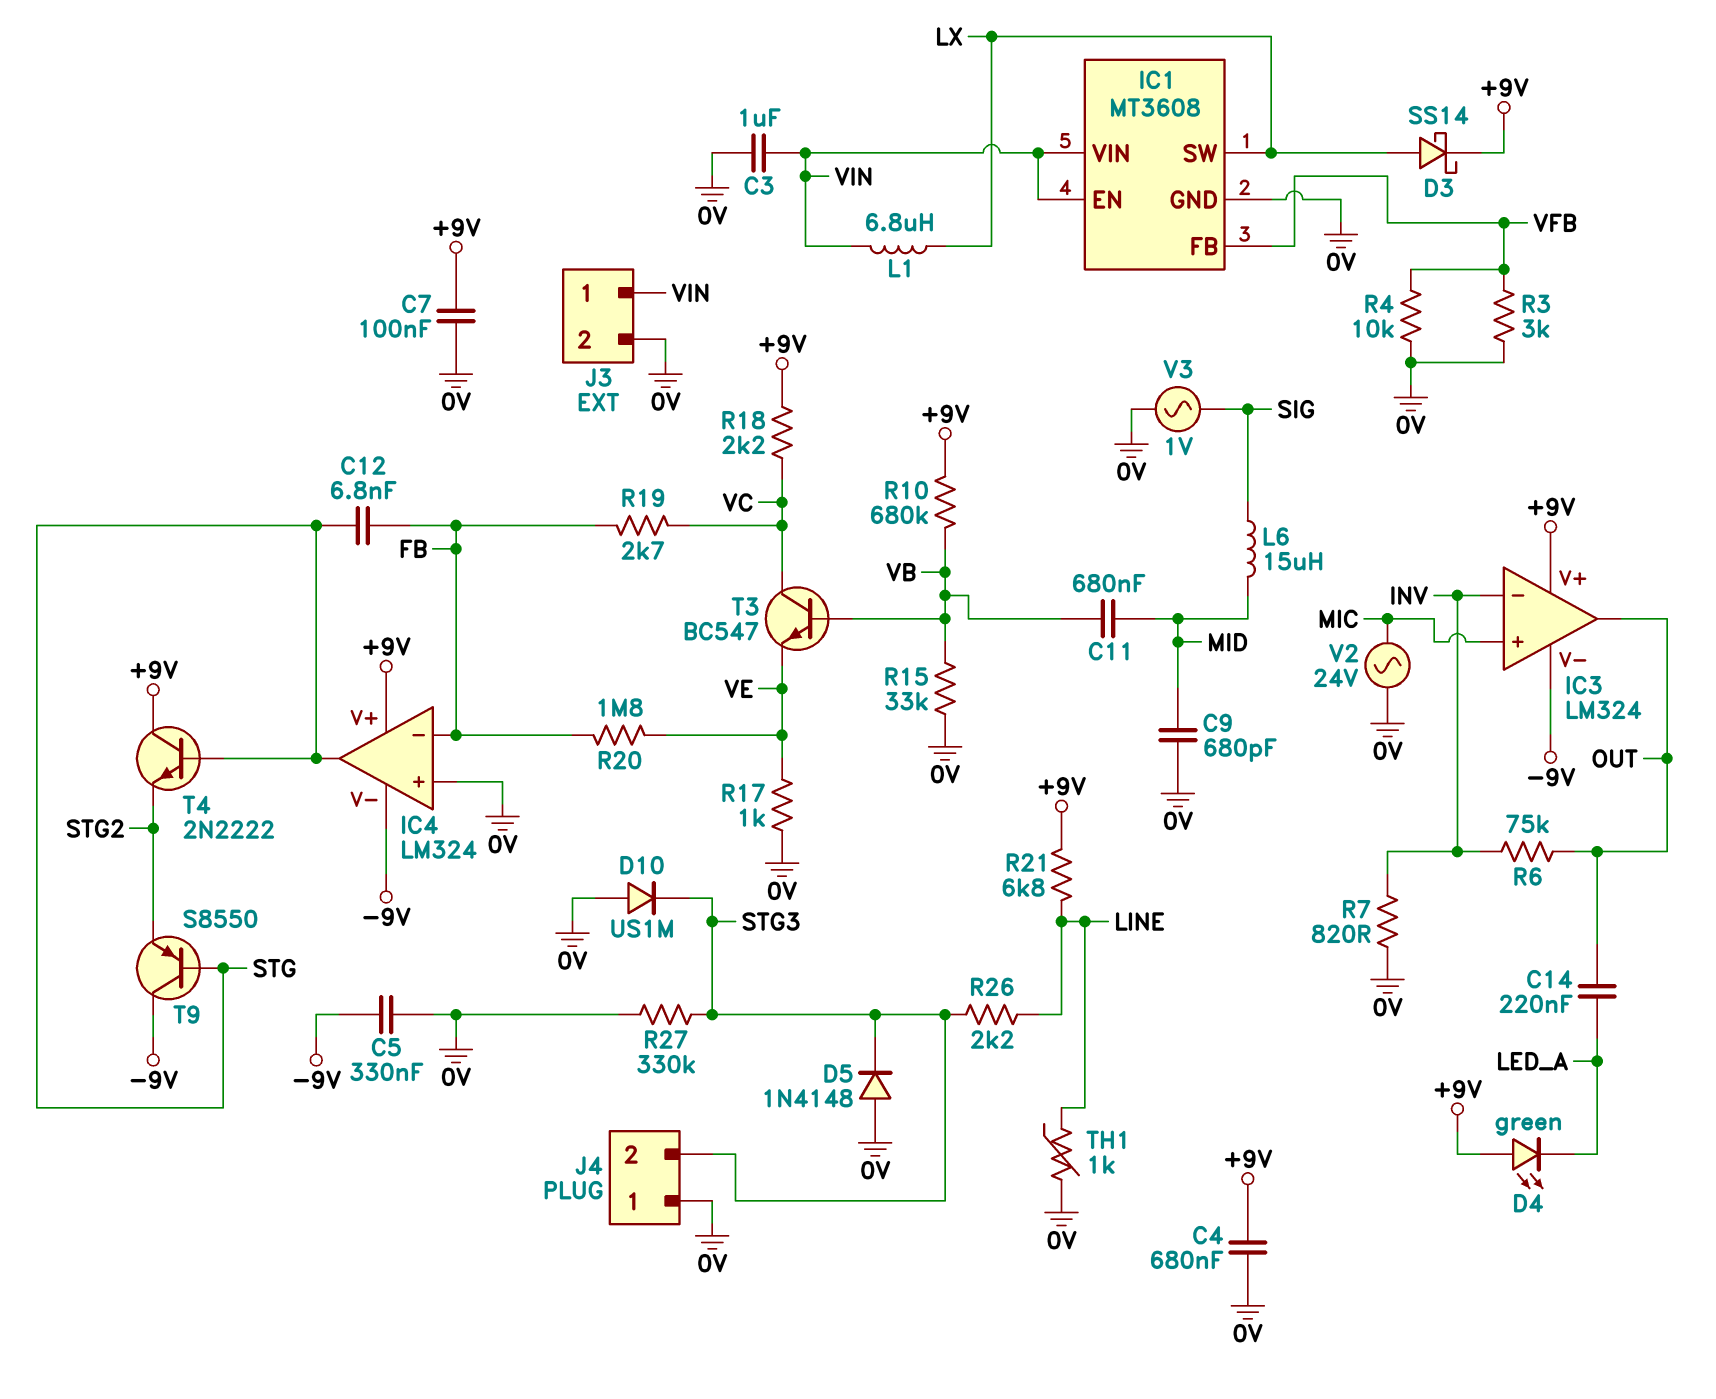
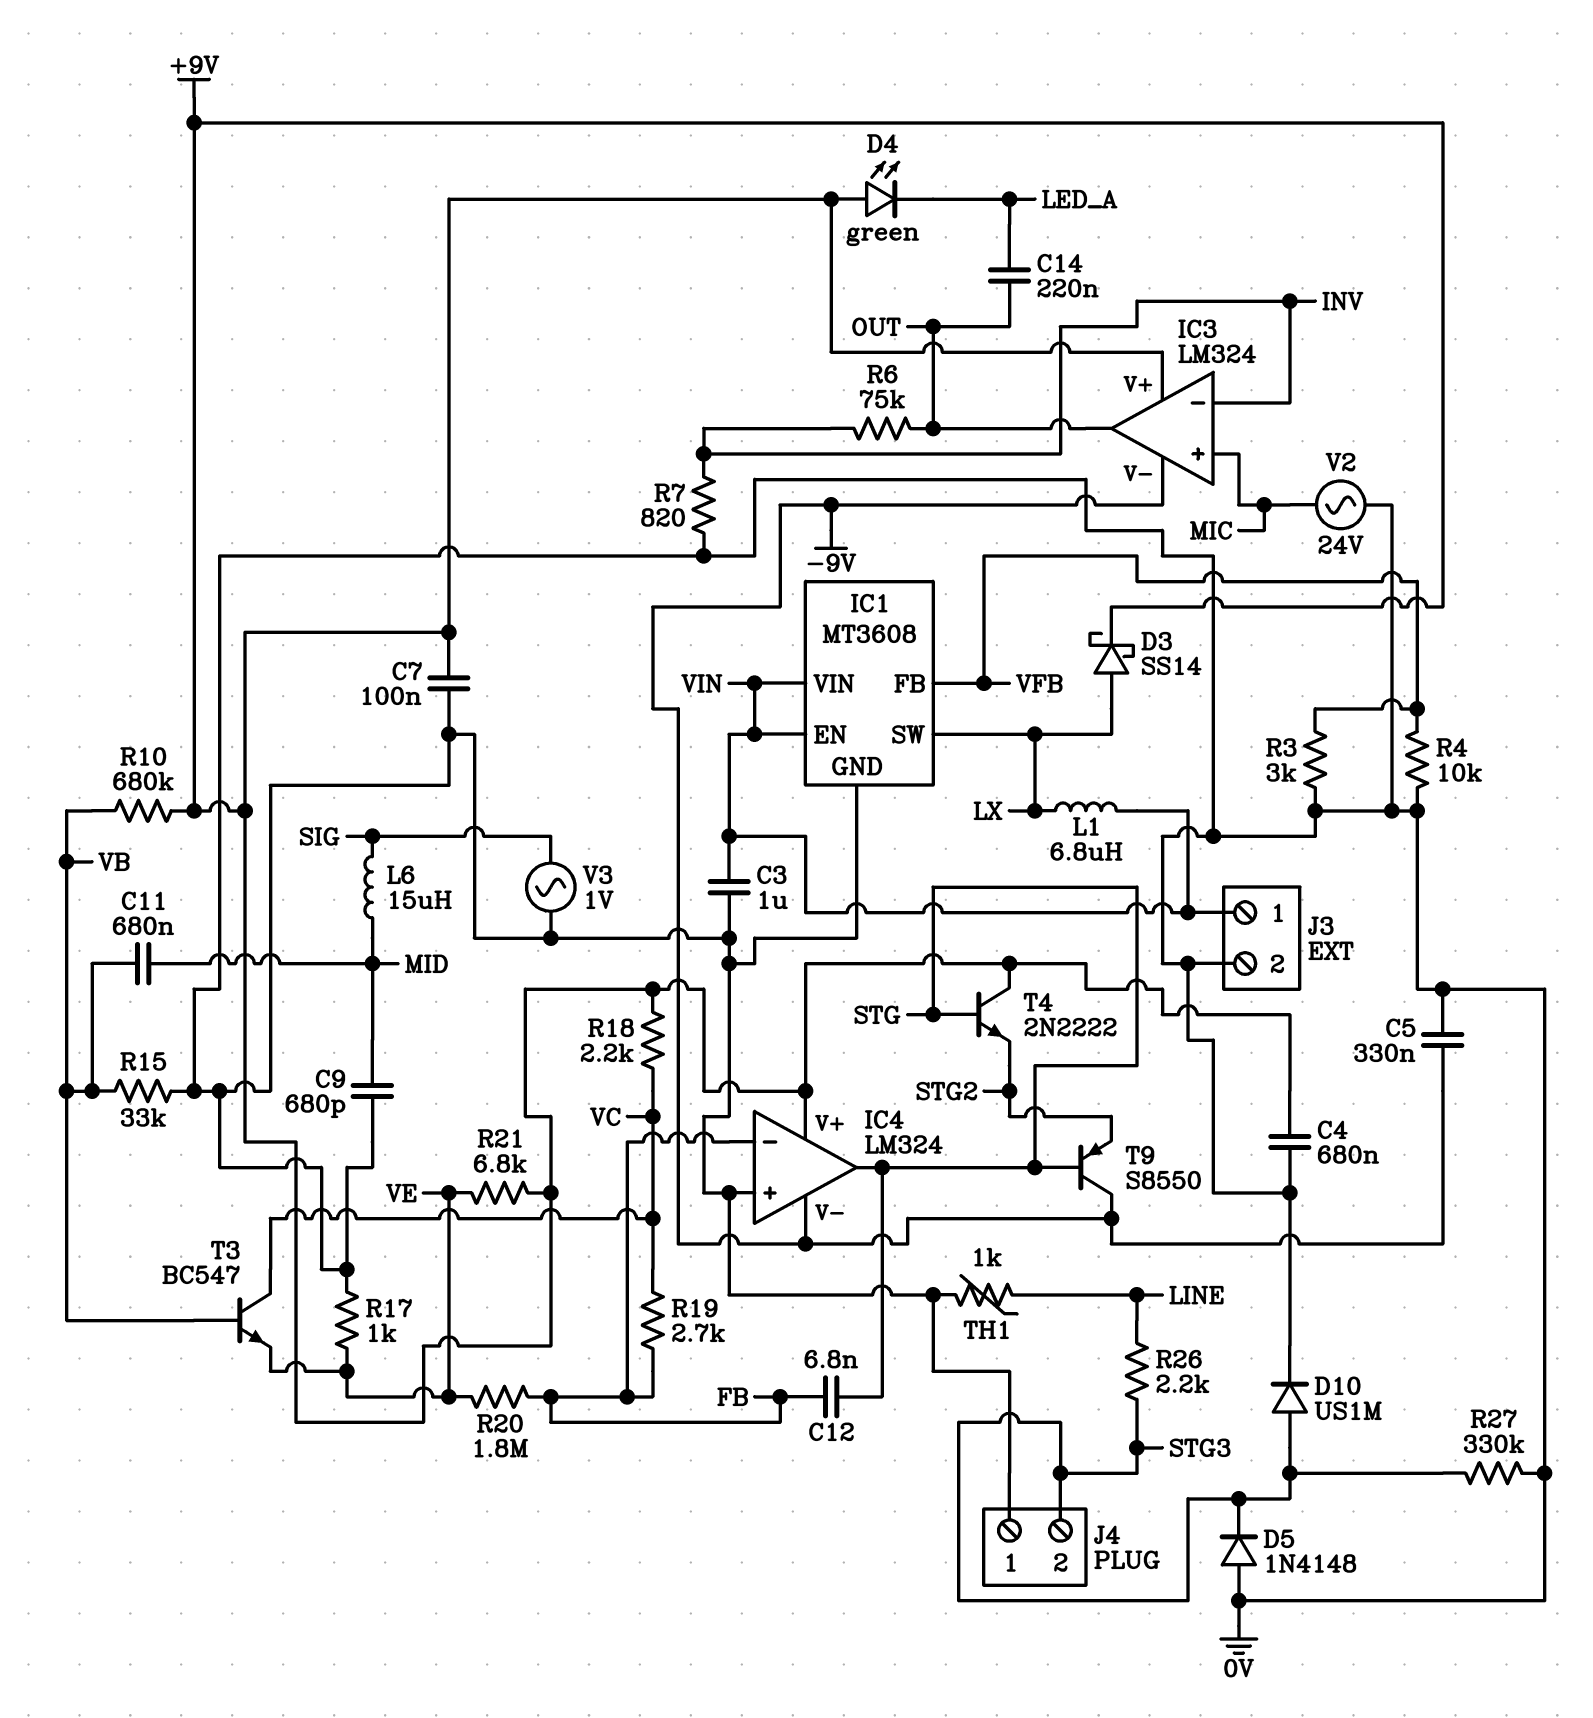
D10: diode US1M (A 0V, K STG3) -> diode US1M (A STG3, K 0V)
R21: 6.8k (+9V, LINE) -> 6.8k (+9V, VE)

